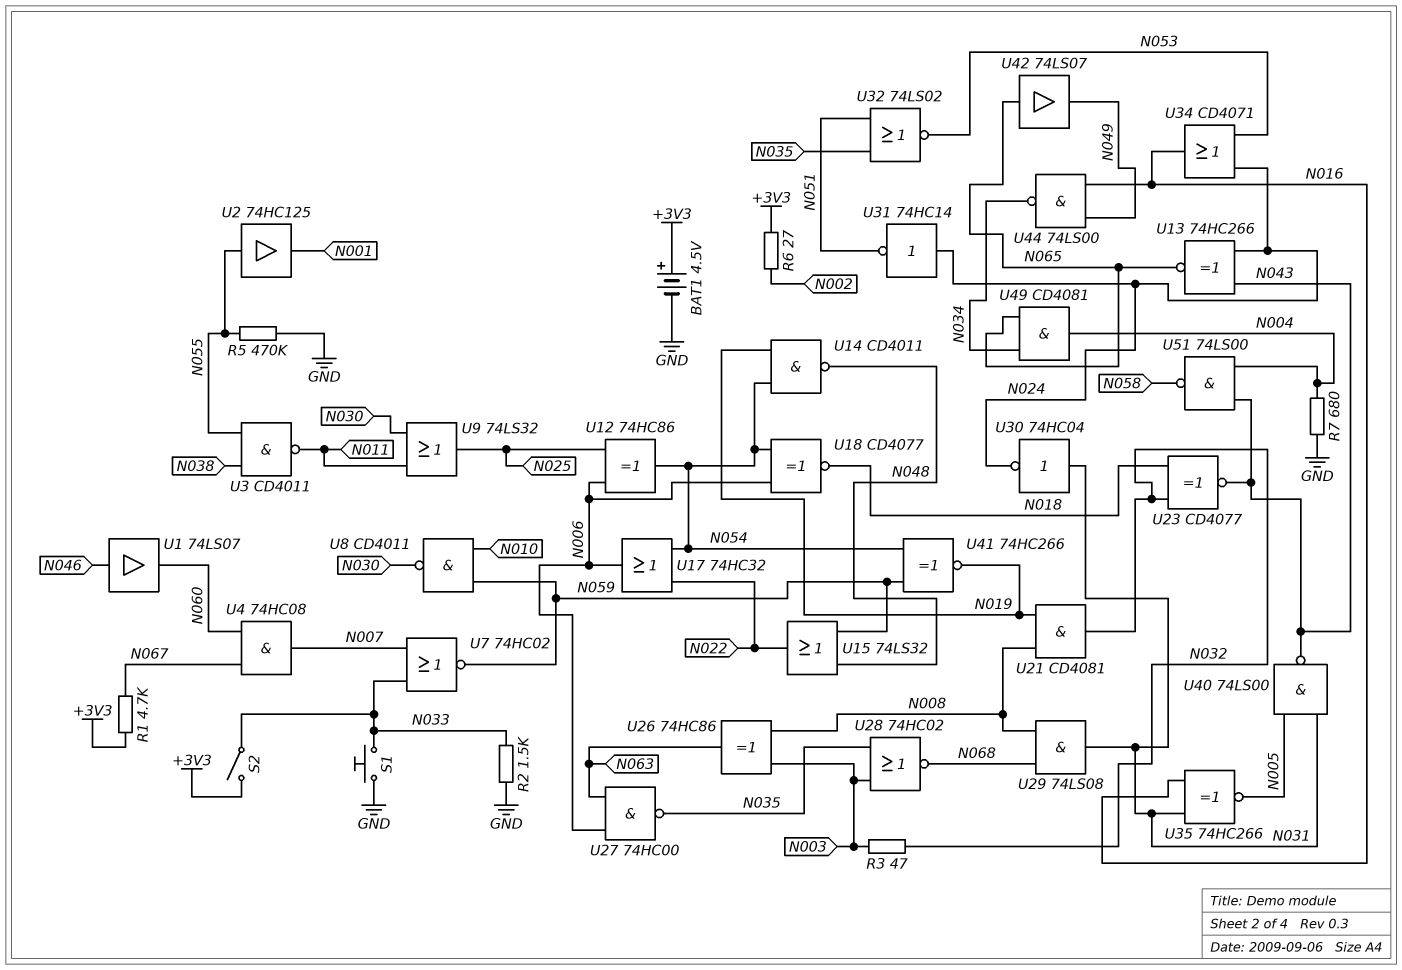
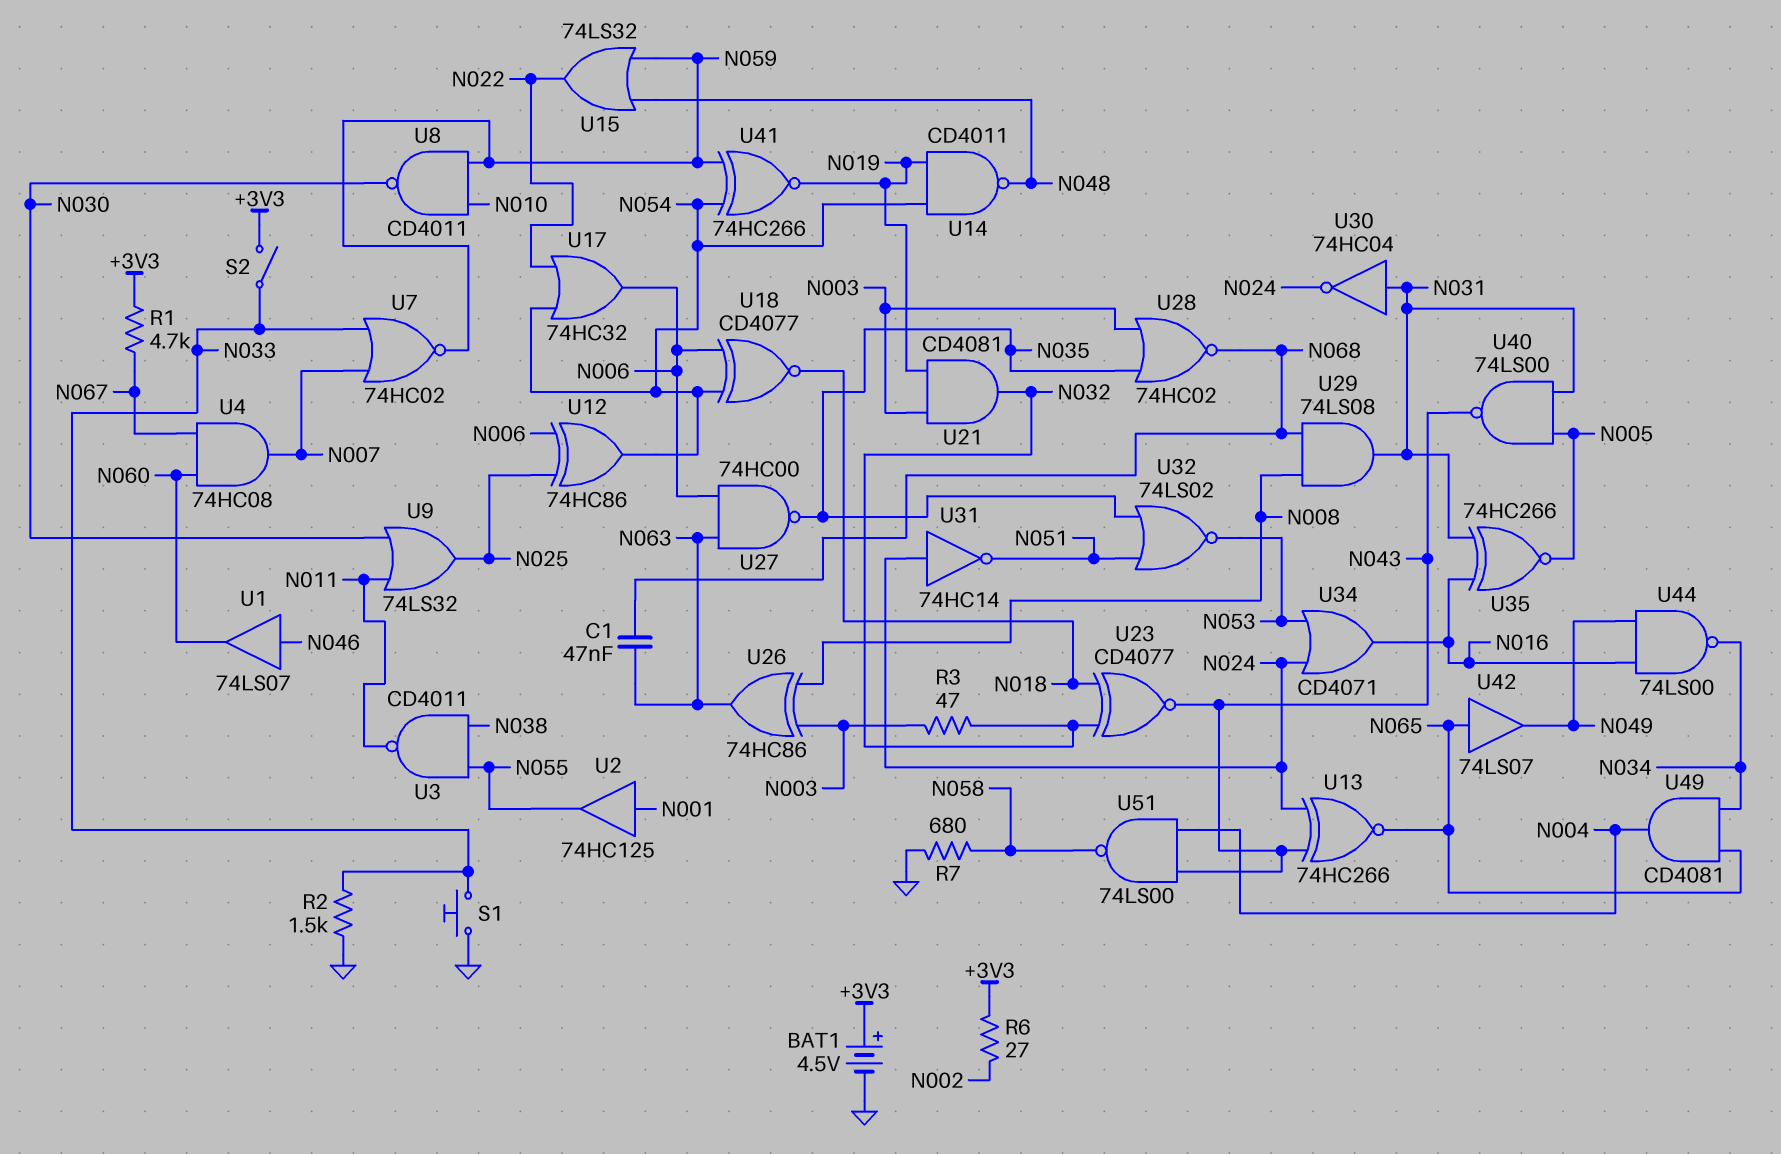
C1: none -> 47nF (N063, N068)
R5: 470k (GND, N055) -> none
R7: 680 (GND, N004) -> 680 (GND, N058)
U2: buffer 74HC125 (in N055, out N001) -> buffer 74HC125 (in N001, out N055)
U21: AND CD4081 (in N008, in N019, out N032) -> AND CD4081 (in N003, in N019, out N032)

